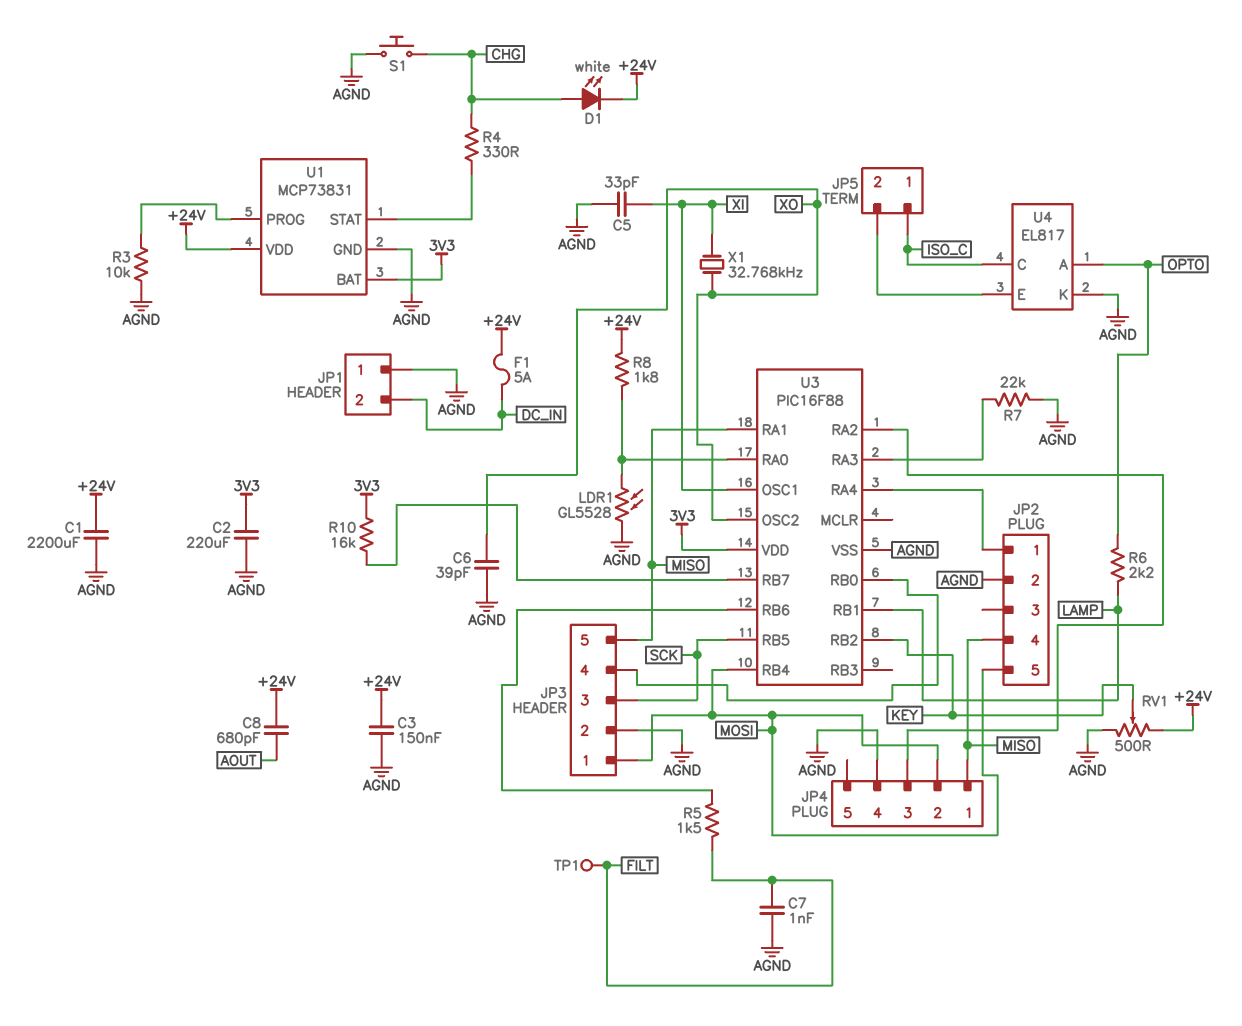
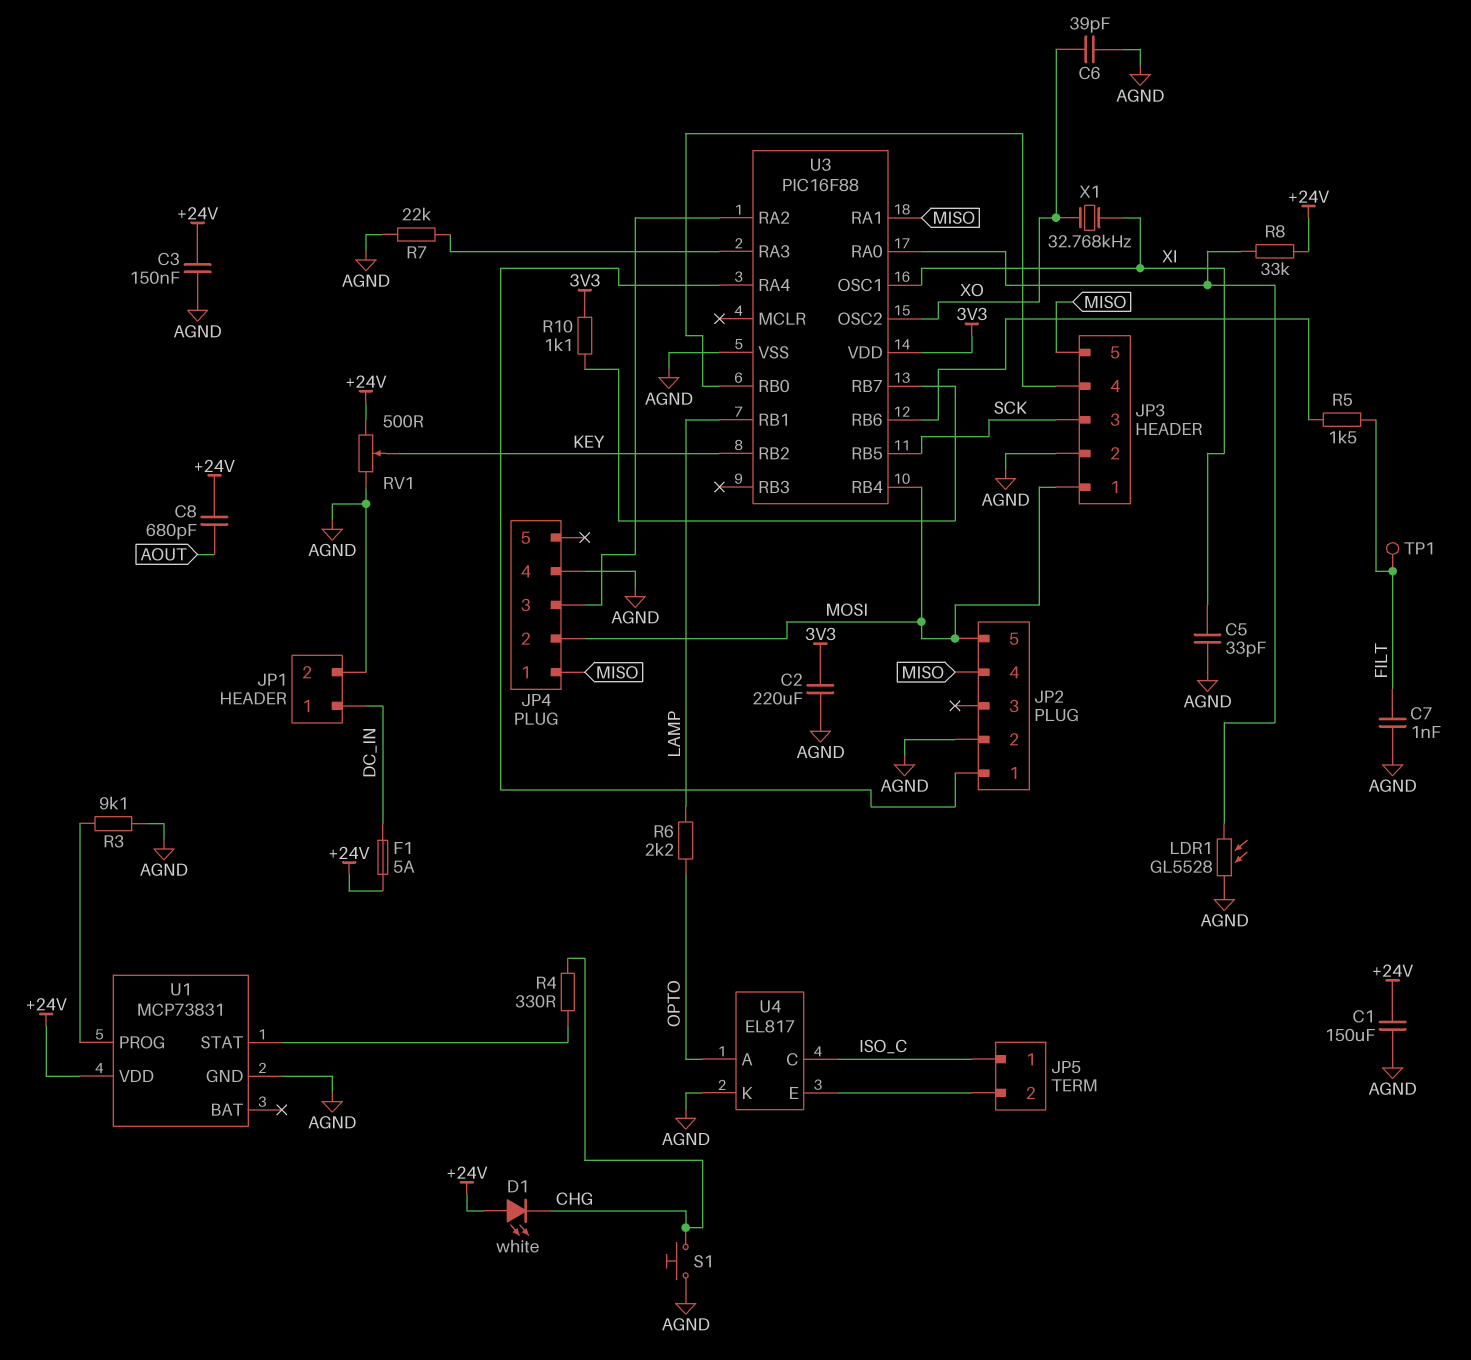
C1: 2200uF (+24V, AGND) -> 150uF (+24V, AGND)
D1: LED white (A CHG, K +24V) -> LED white (A +24V, K CHG)
JP1 pin 1: AGND -> DC_IN
JP1 pin 2: DC_IN -> AGND
R3: 10k (AGND, U1/PROG) -> 9.1k (AGND, U1/PROG)
R8: 1.8k (+24V, U3/RA0) -> 33k (+24V, U3/RA0)
R10: 16k (3V3, U3/RB7) -> 1.1k (3V3, U3/RB7)
U1 pin BAT: 3V3 -> none

